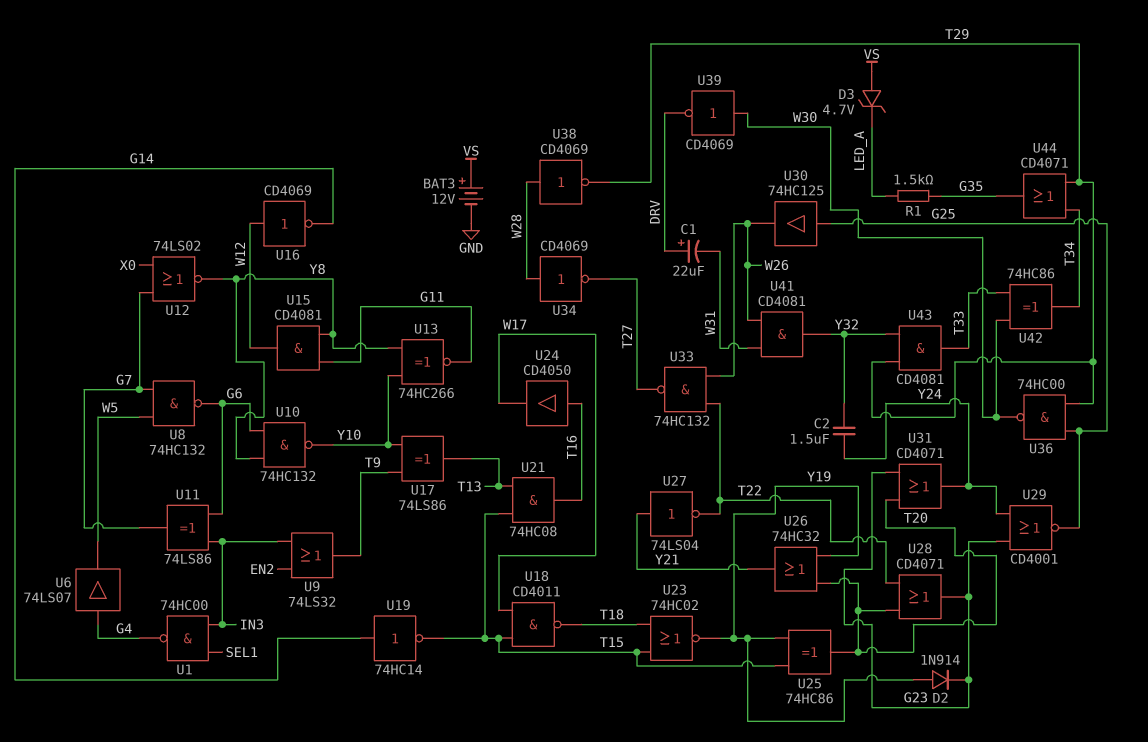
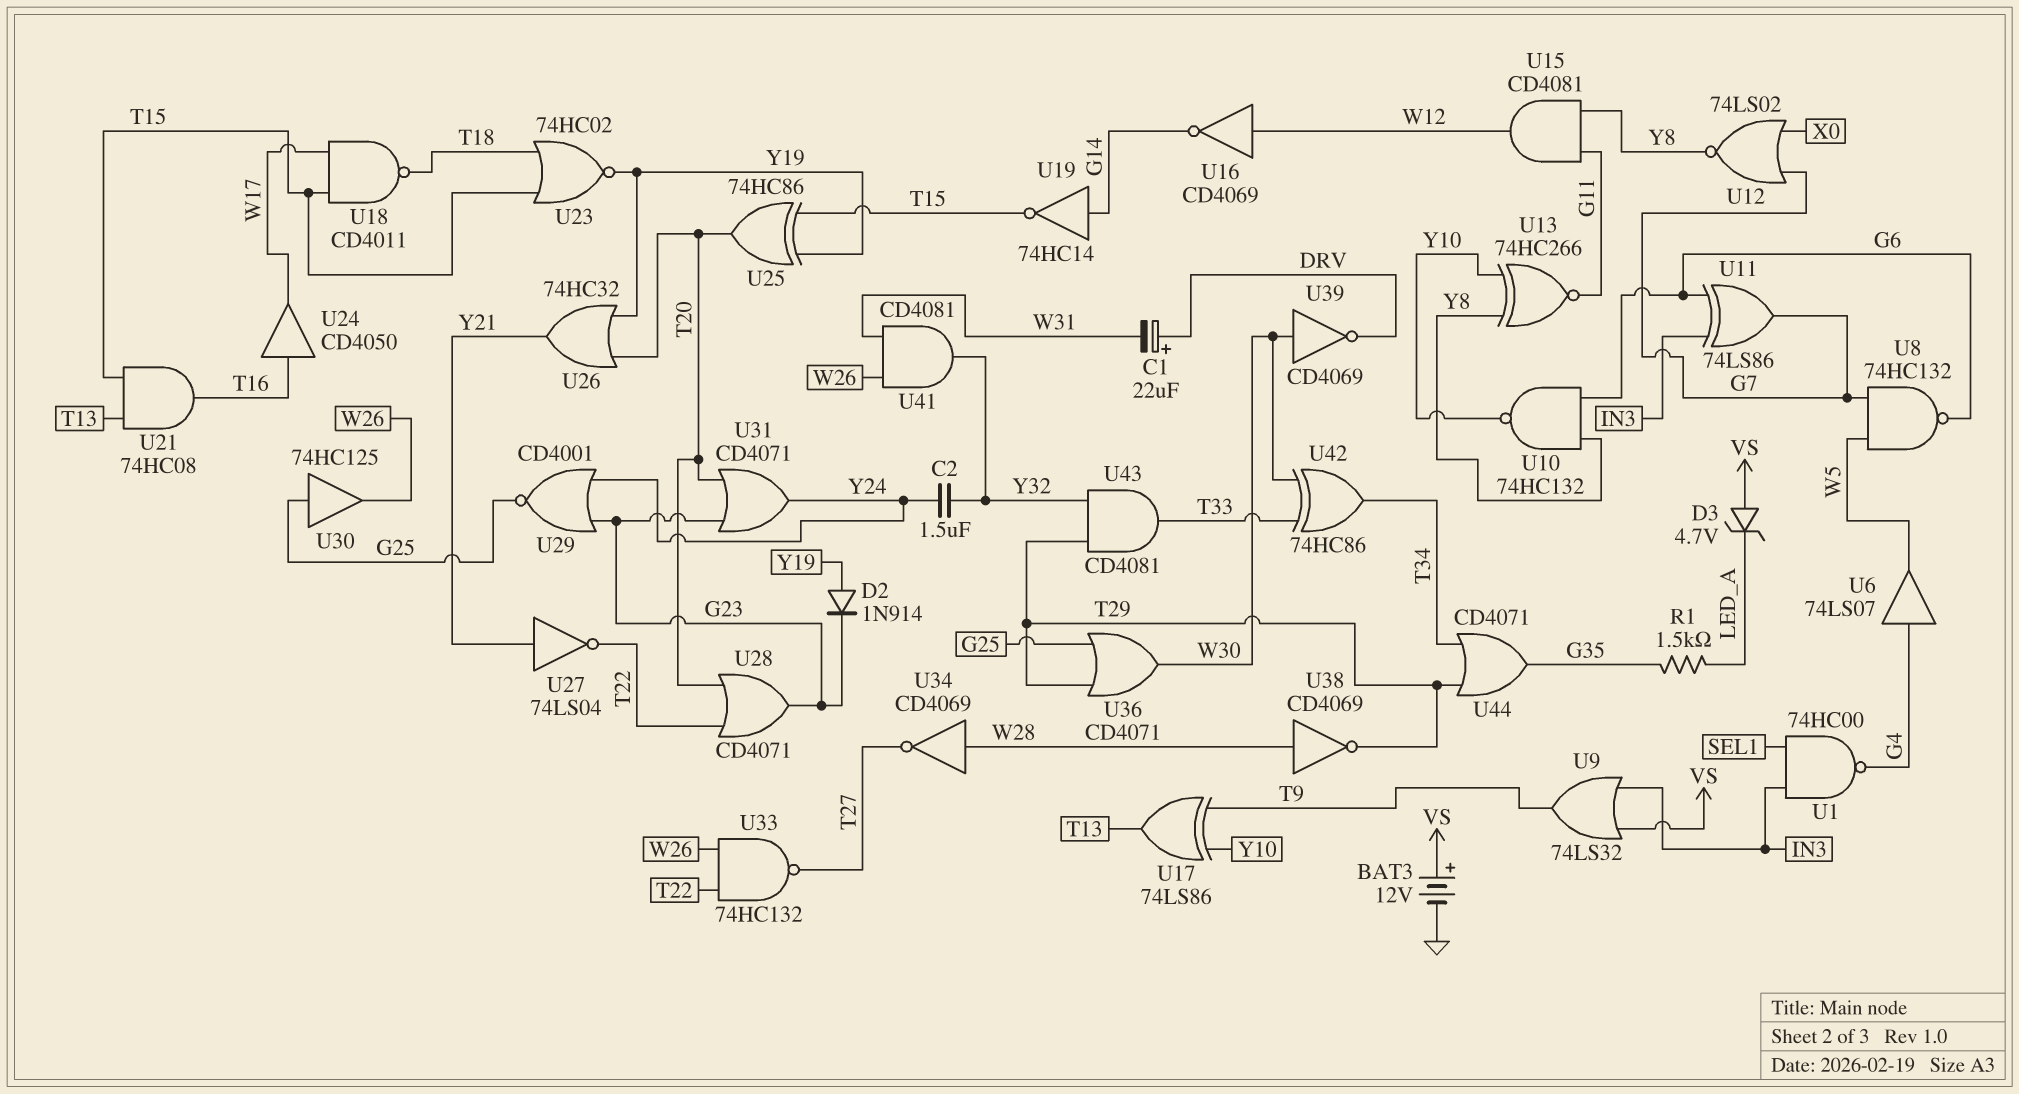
U9: OR 74LS32 (in EN2, in IN3, out T9) -> OR 74LS32 (in IN3, in VS, out T9)
U36: NAND 74HC00 (in G25, in T29, out W30) -> OR CD4071 (in G25, in T29, out W30)

